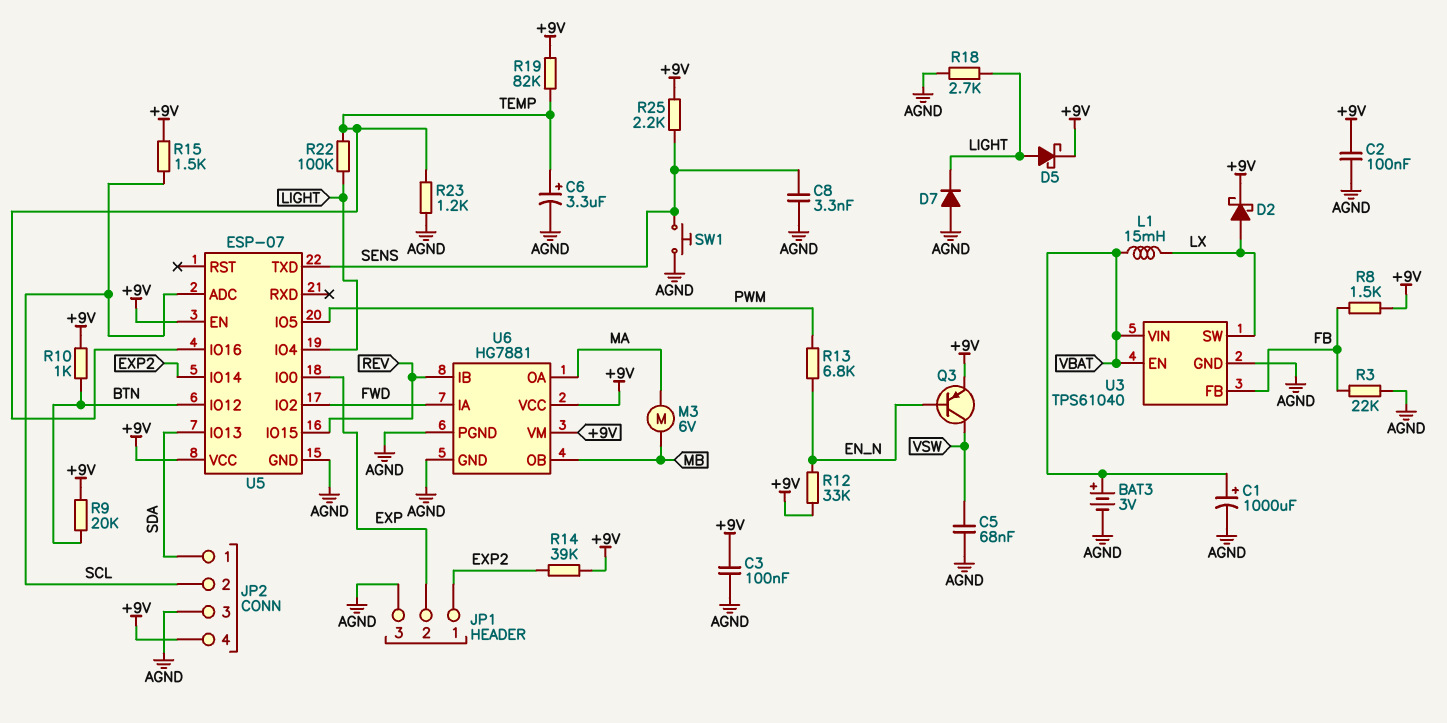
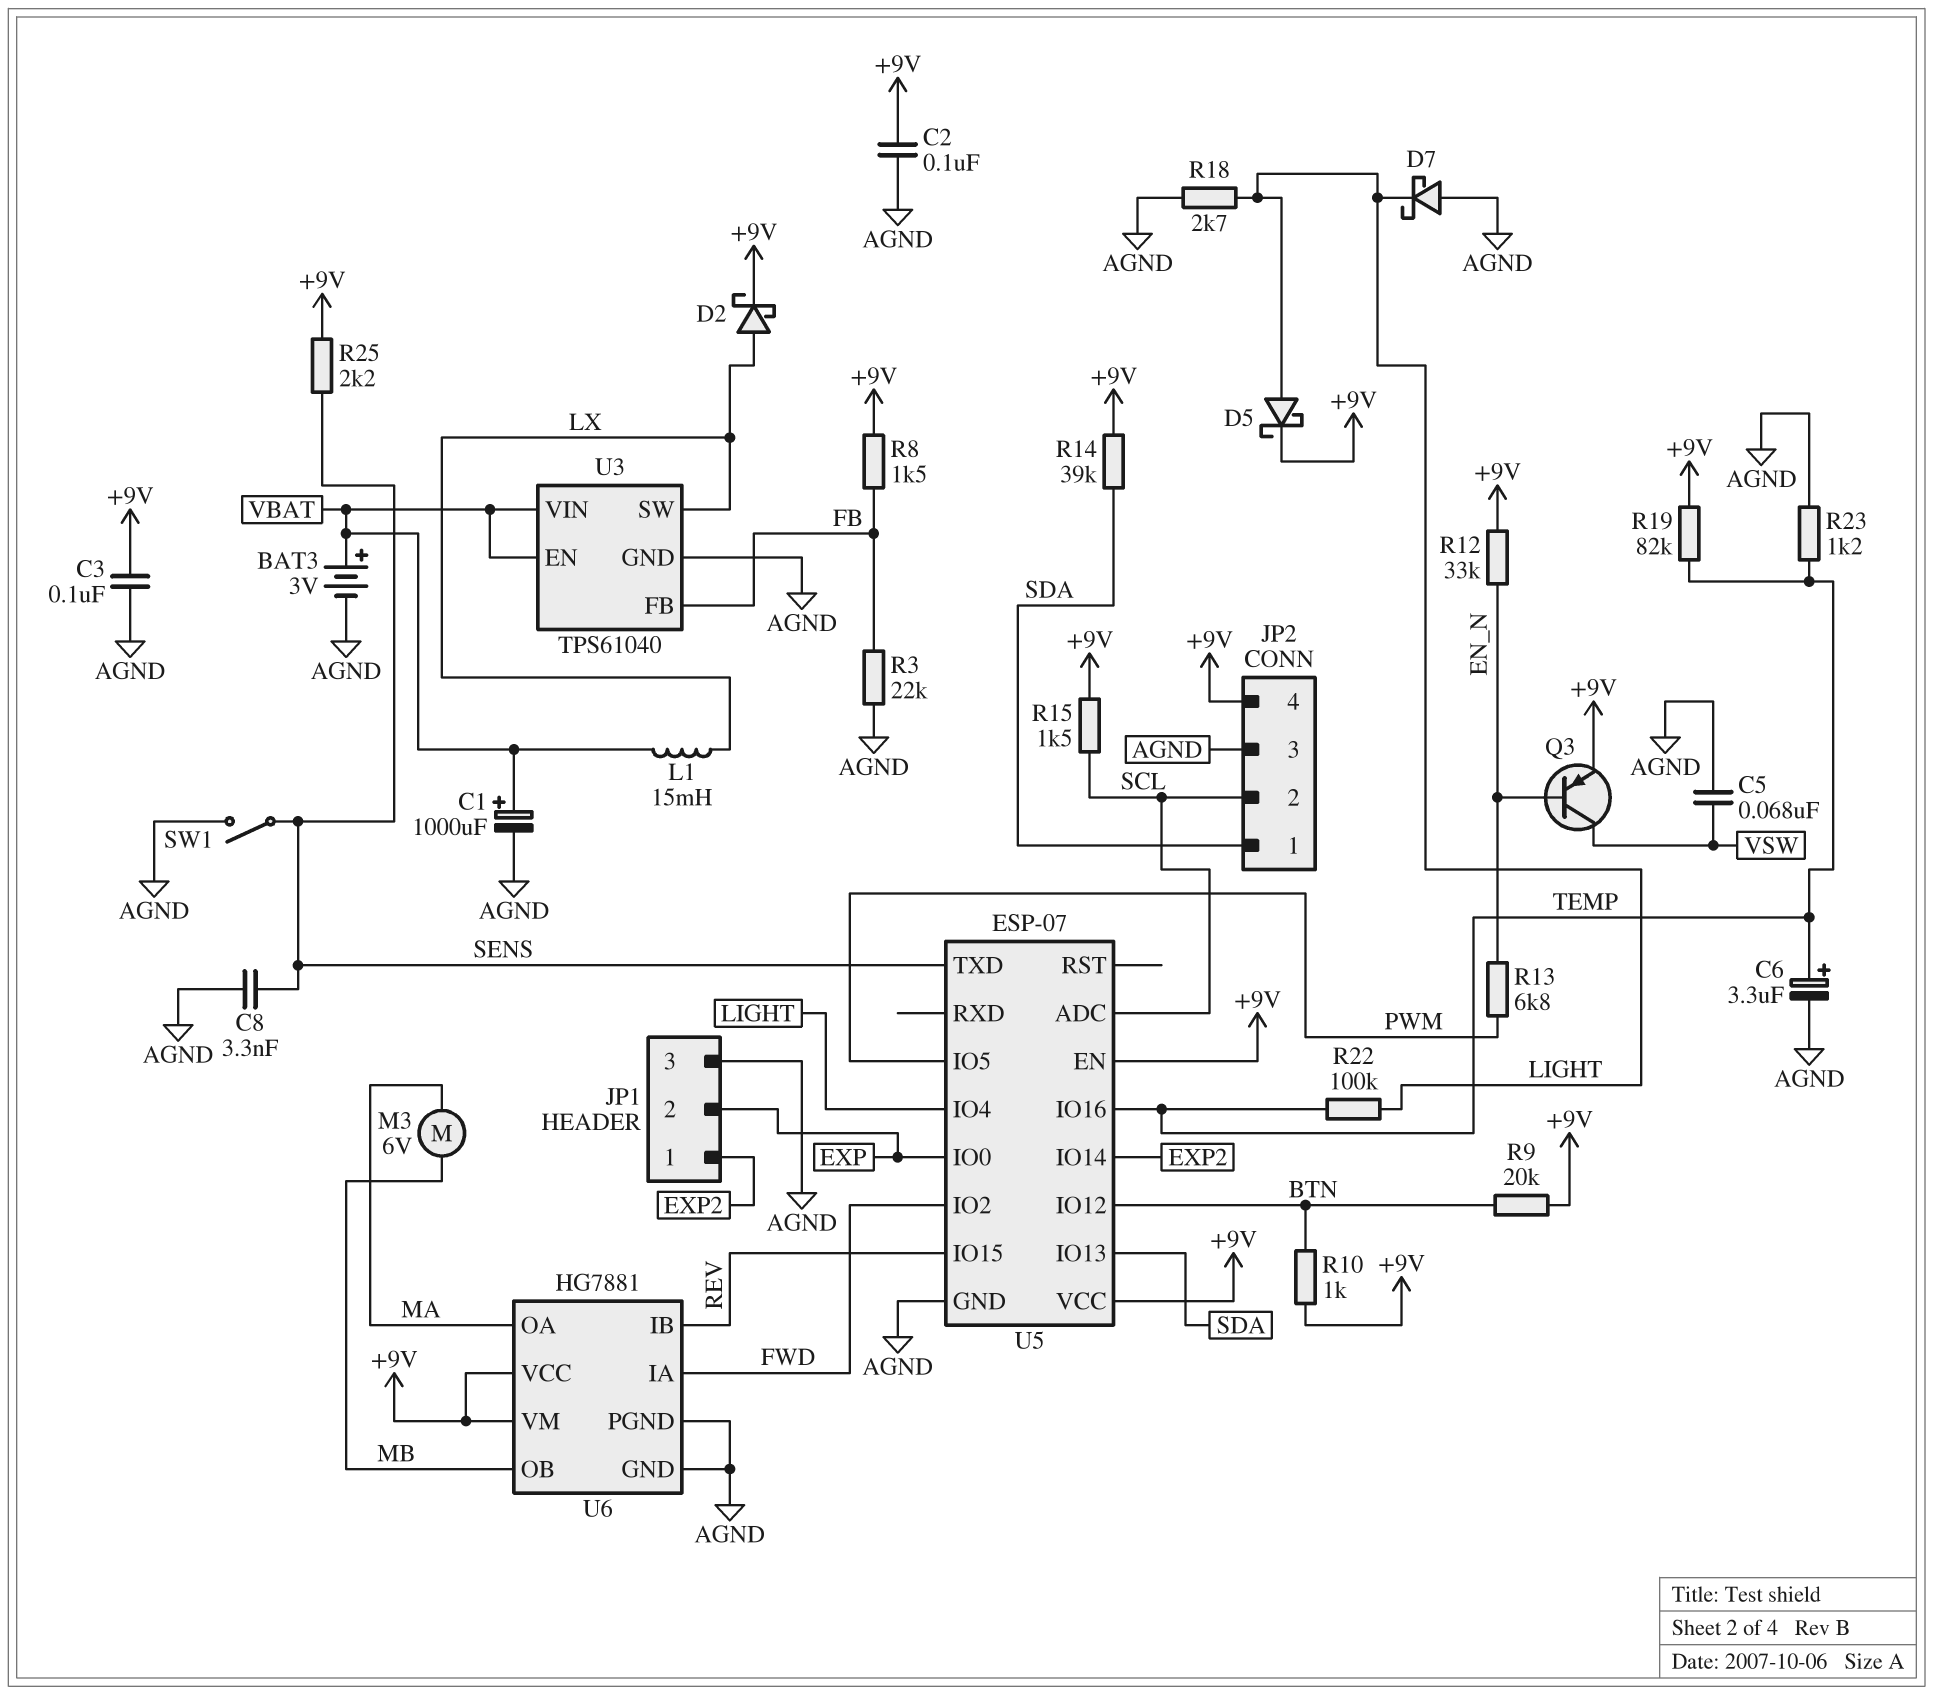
D7: diode (A AGND, K LIGHT) -> schottky (A AGND, K LIGHT)
R14: 39k (+9V, EXP2) -> 39k (+9V, SDA)
SW1: button (AGND, SENS) -> switch (AGND, SENS)

